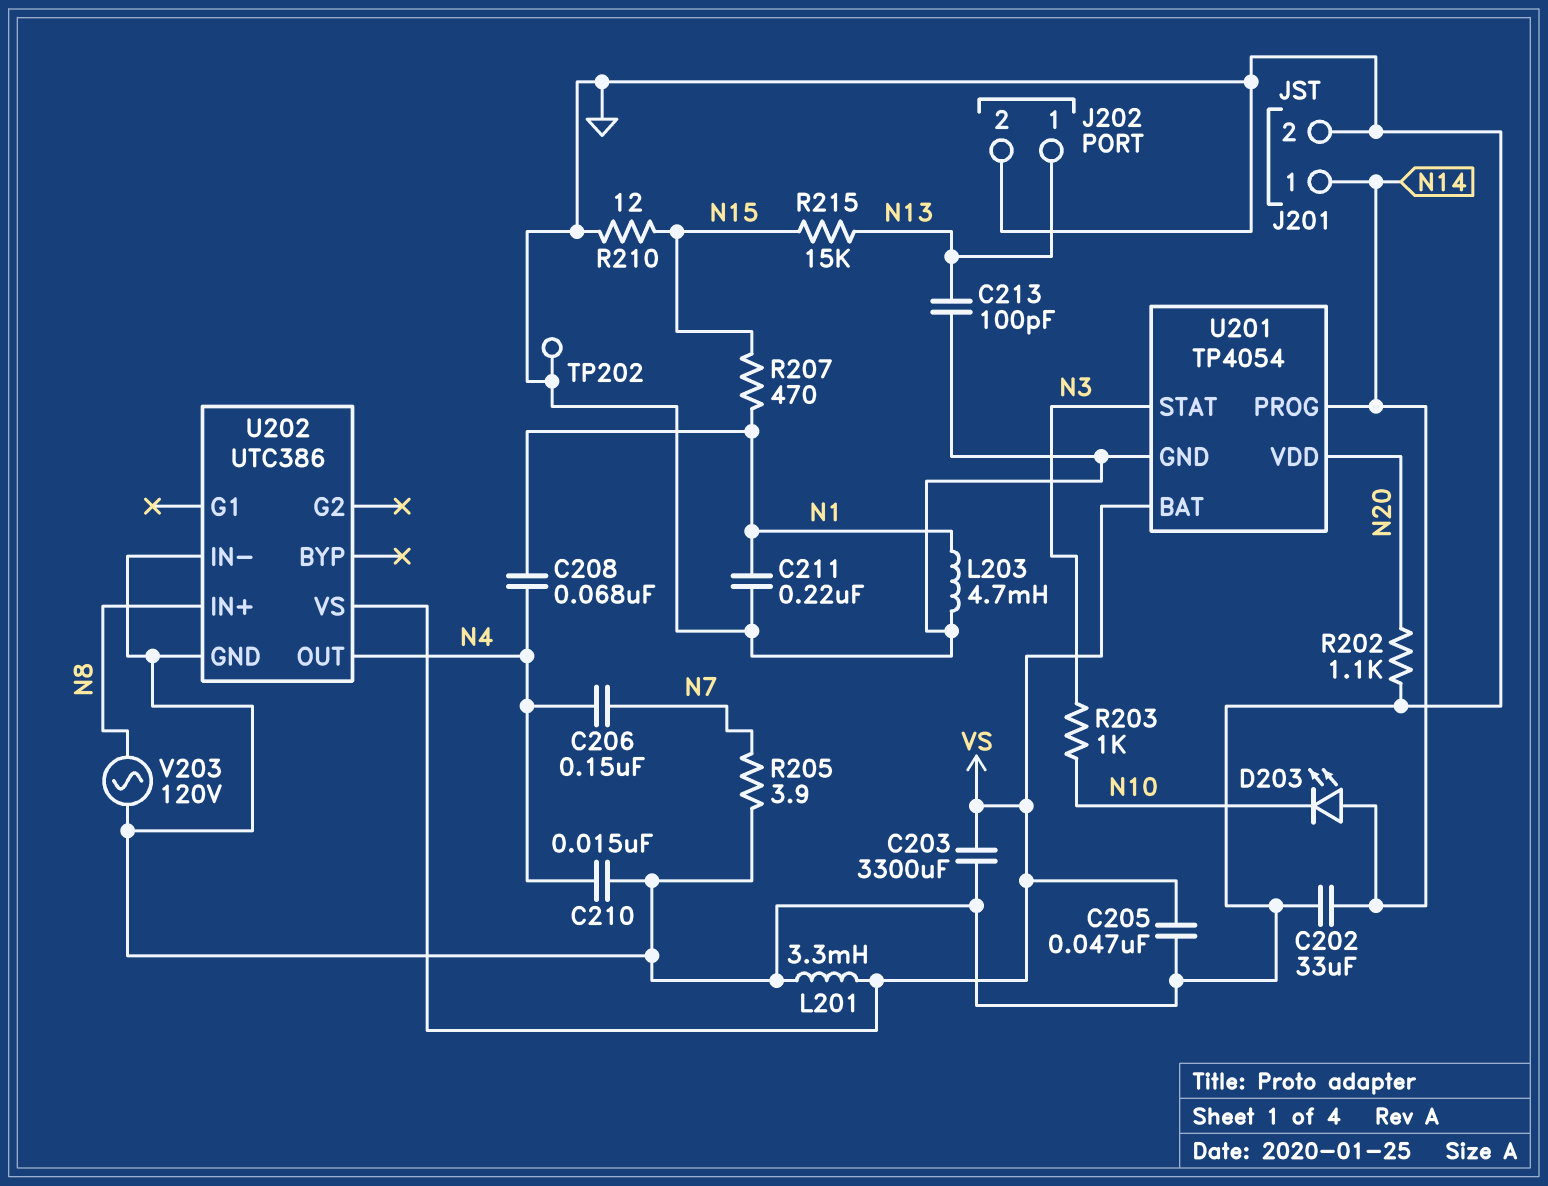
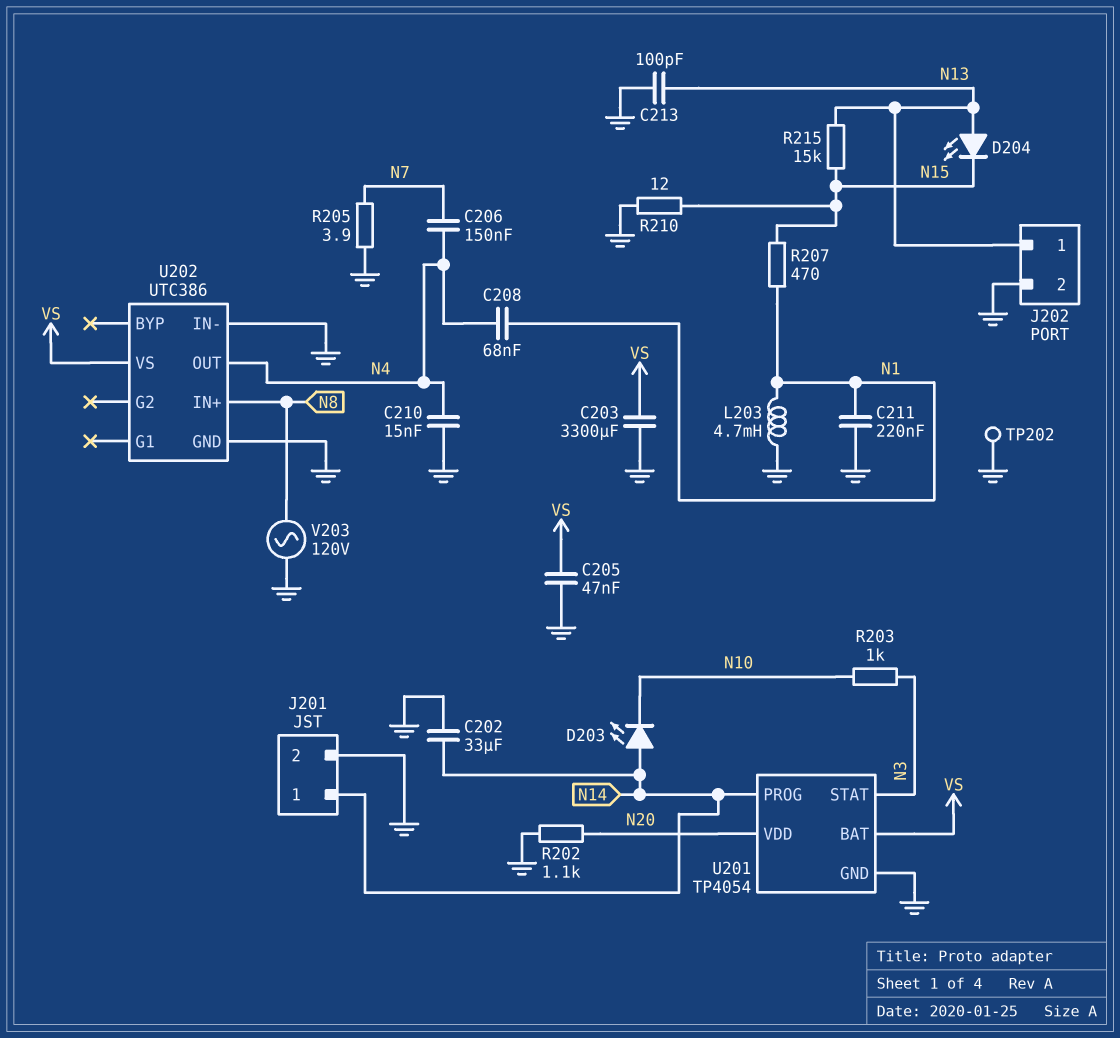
D204: none -> LED (A N13, K N15)
L201: 3.3mH (GND, VS) -> none

